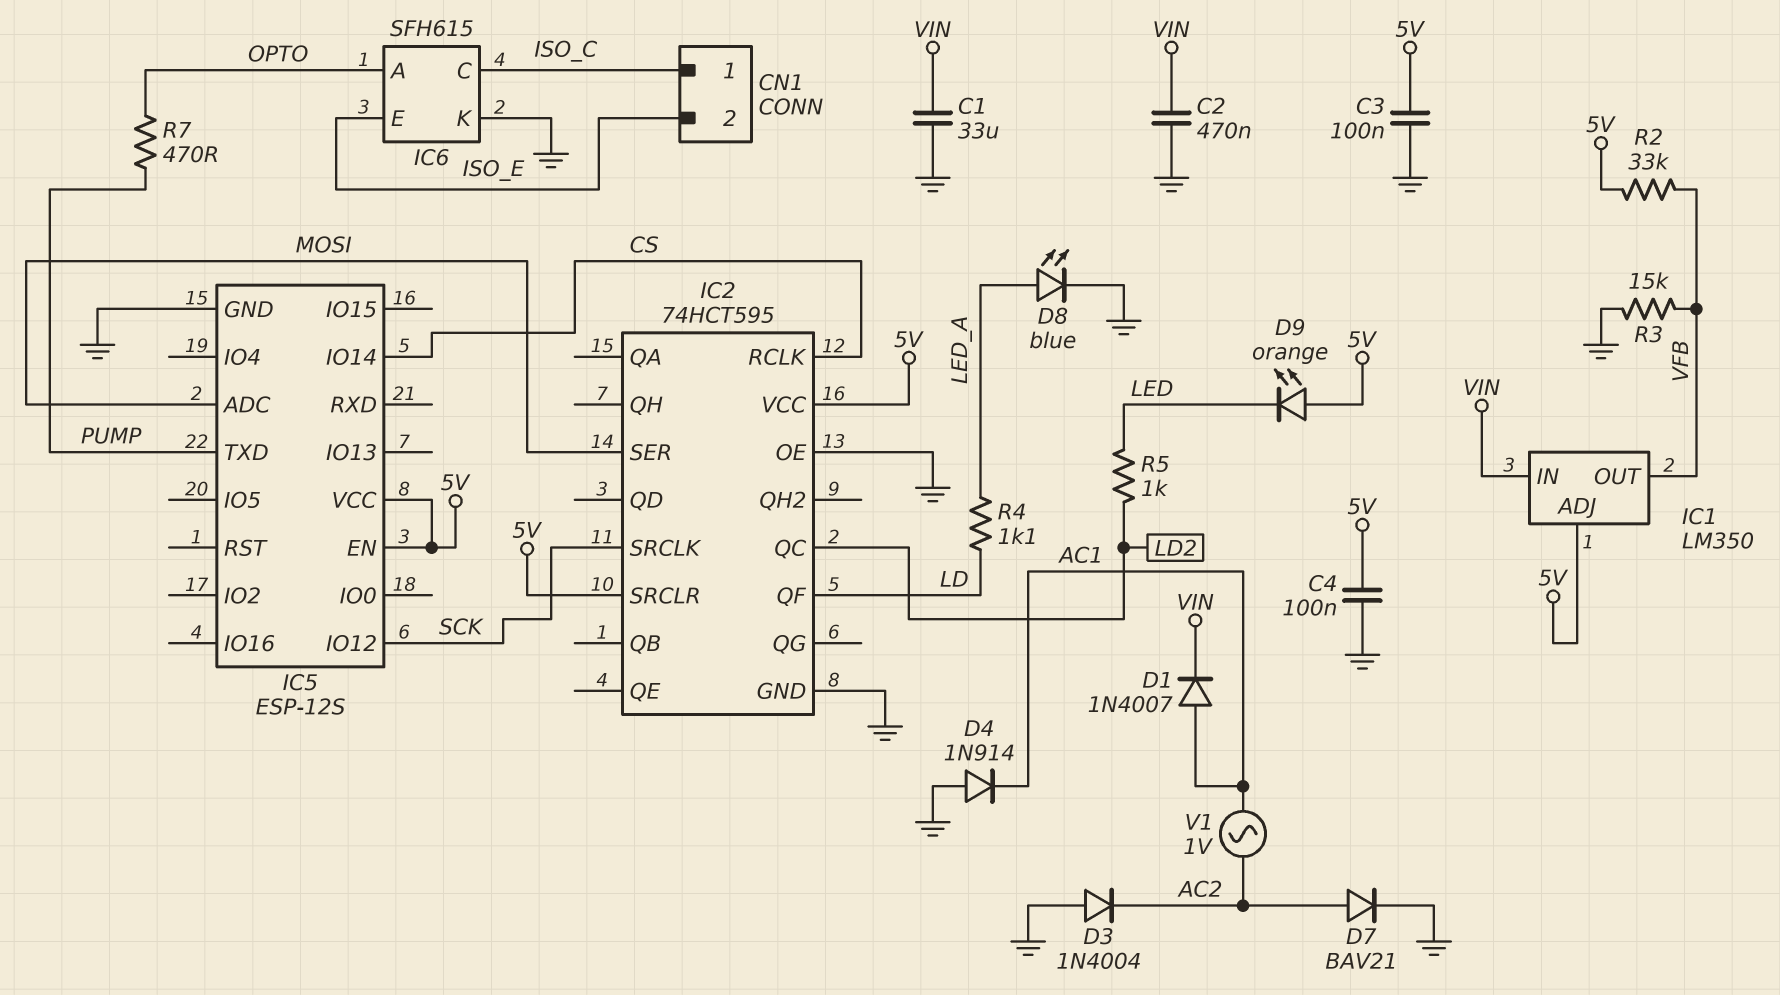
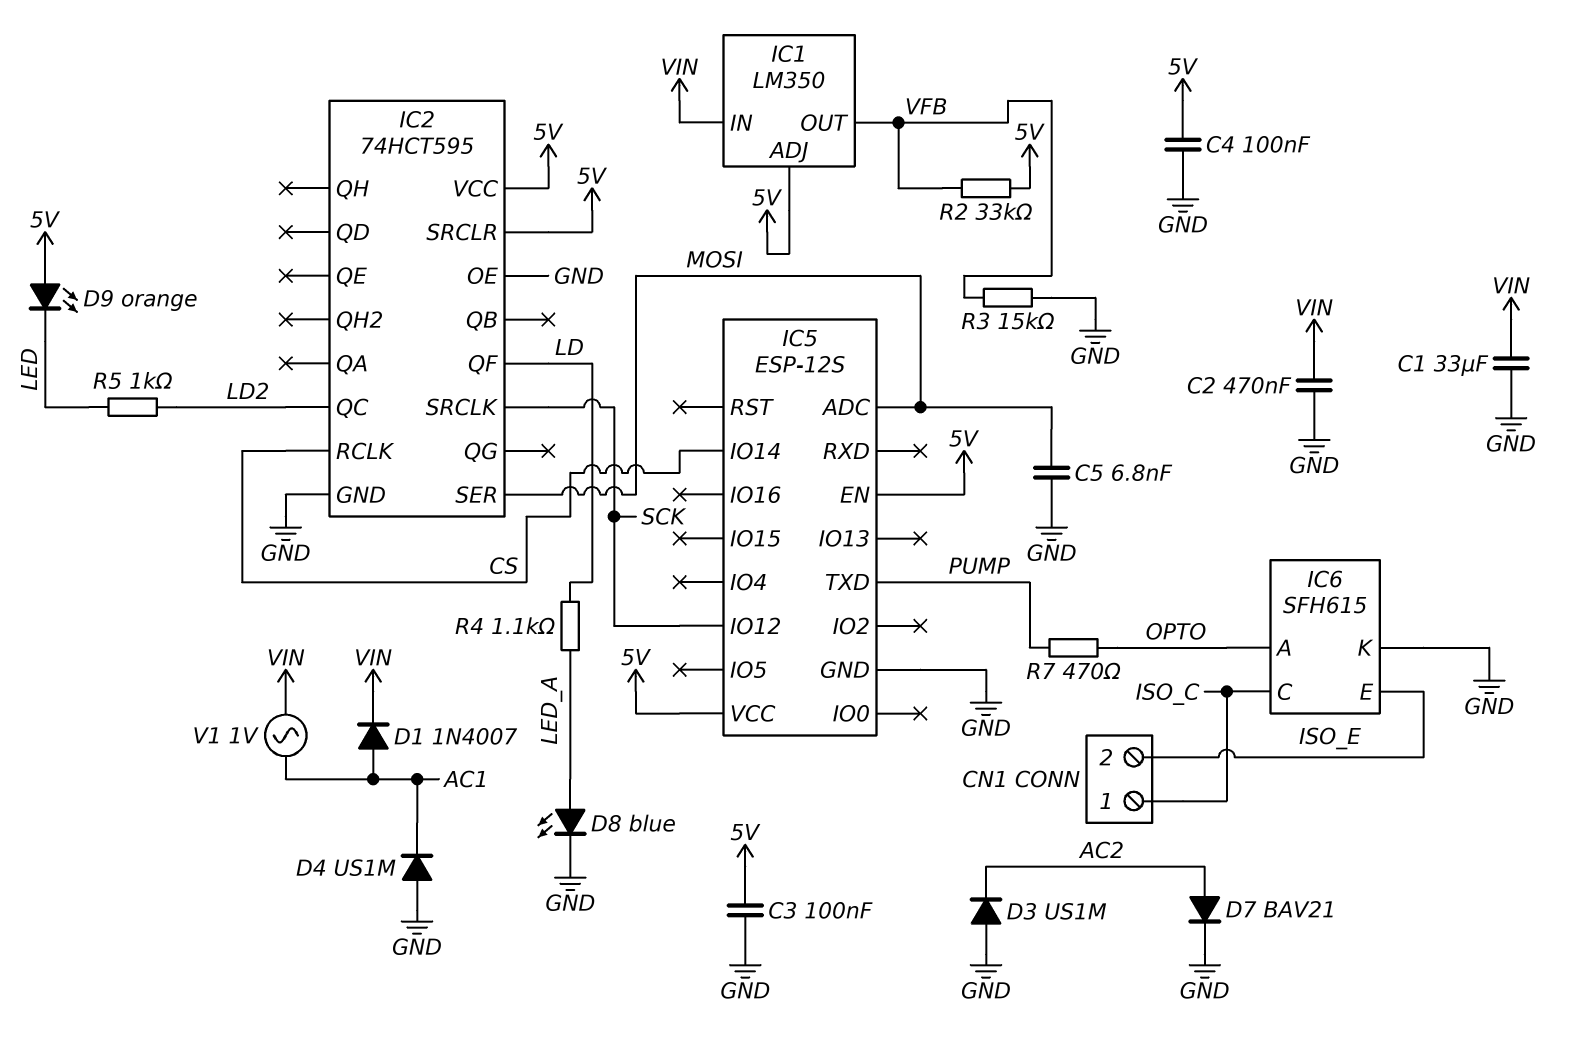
C5: none -> 6.8nF (GND, MOSI)
D3: diode 1N4004 (A GND, K AC2) -> diode US1M (A GND, K AC2)
D4: diode 1N914 (A GND, K AC1) -> diode US1M (A GND, K AC1)
V1: AC 1V (AC1, AC2) -> AC 1V (AC1, VIN)

